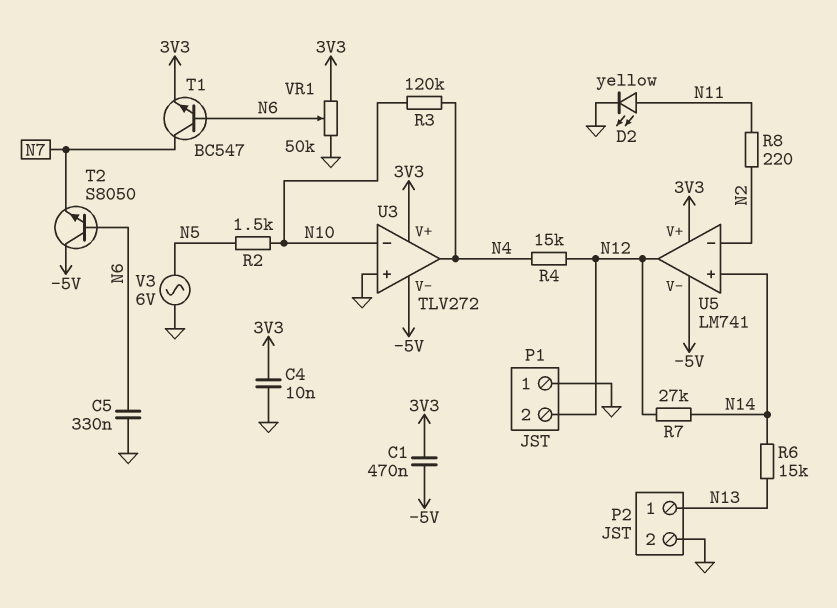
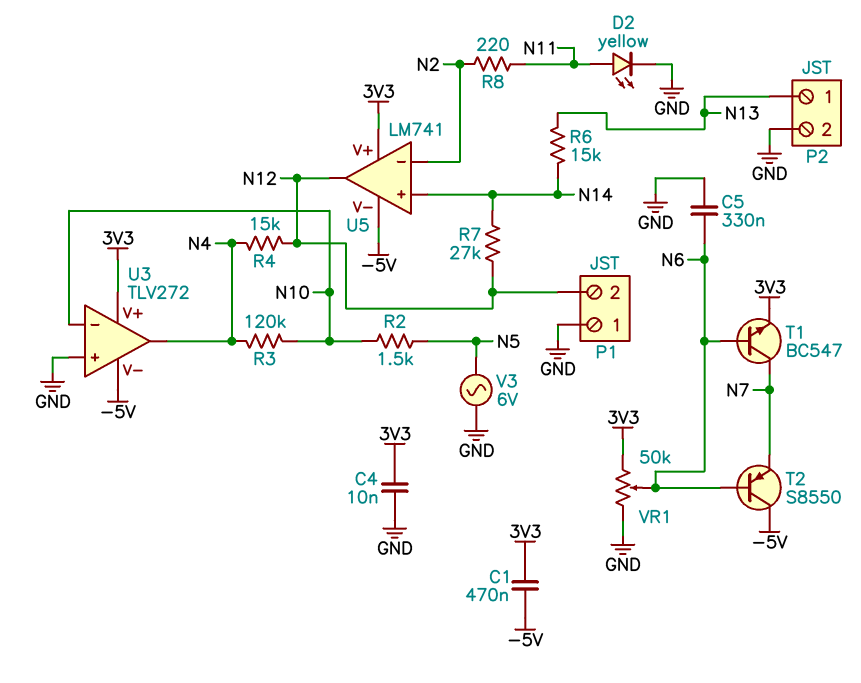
T2: NPN S8050 (B N6, C -5V, E N7) -> PNP S8550 (B N6, C -5V, E N7)

